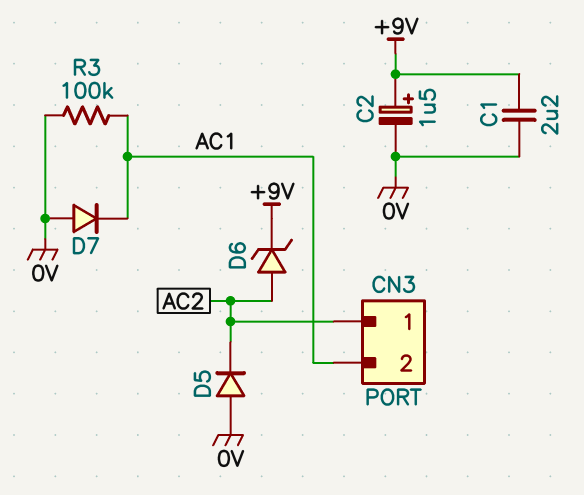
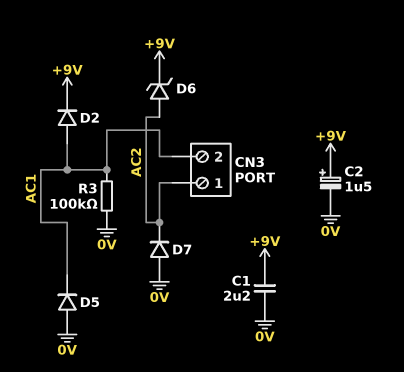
D2: none -> diode (A AC1, K +9V)
D5: diode (A 0V, K AC2) -> diode (A 0V, K AC1)
D7: diode (A 0V, K AC1) -> diode (A 0V, K AC2)

